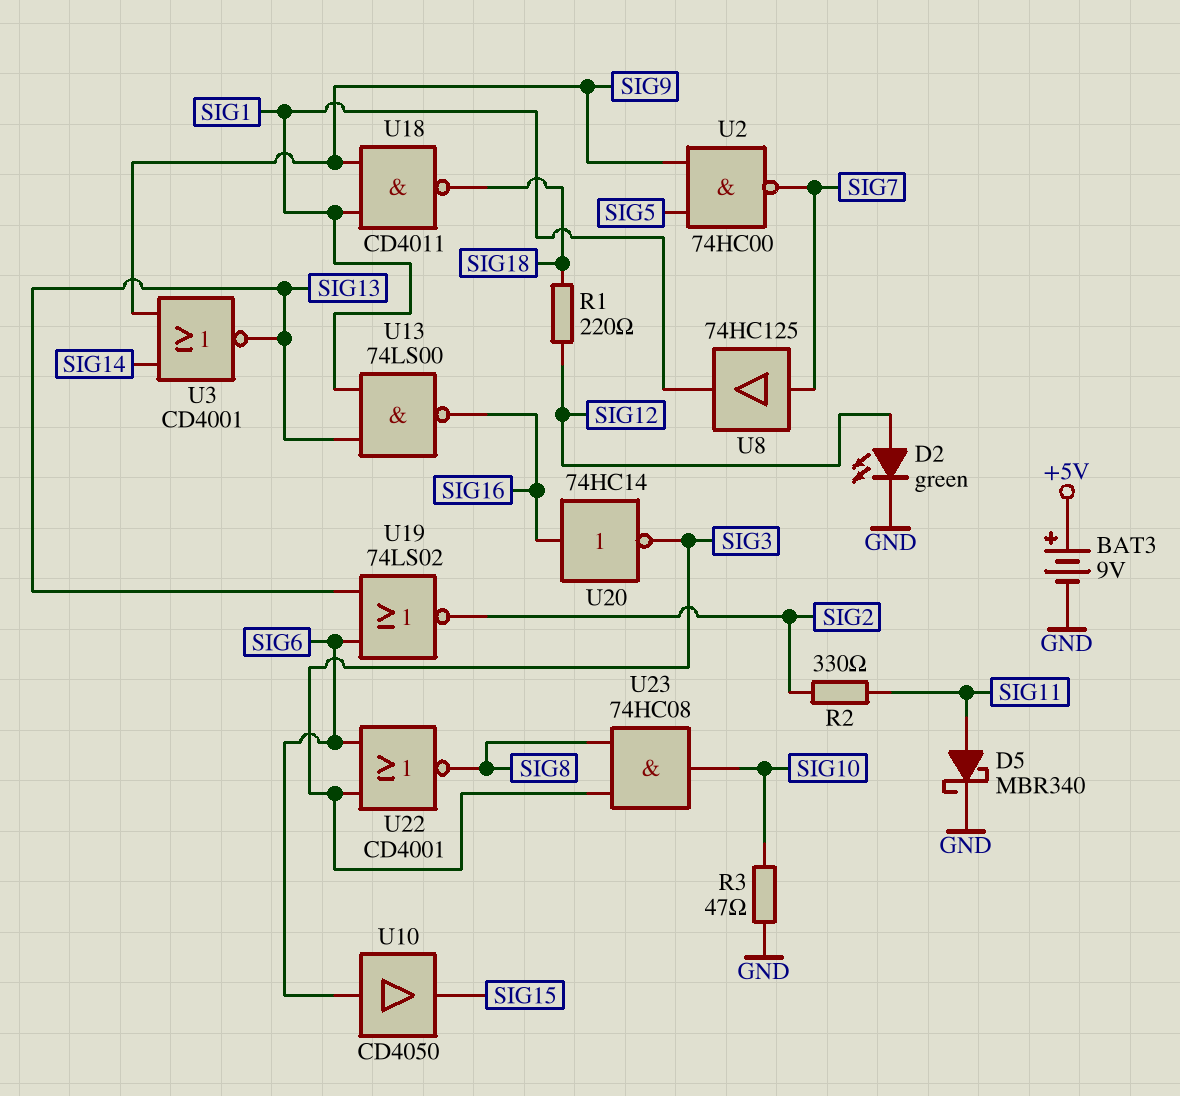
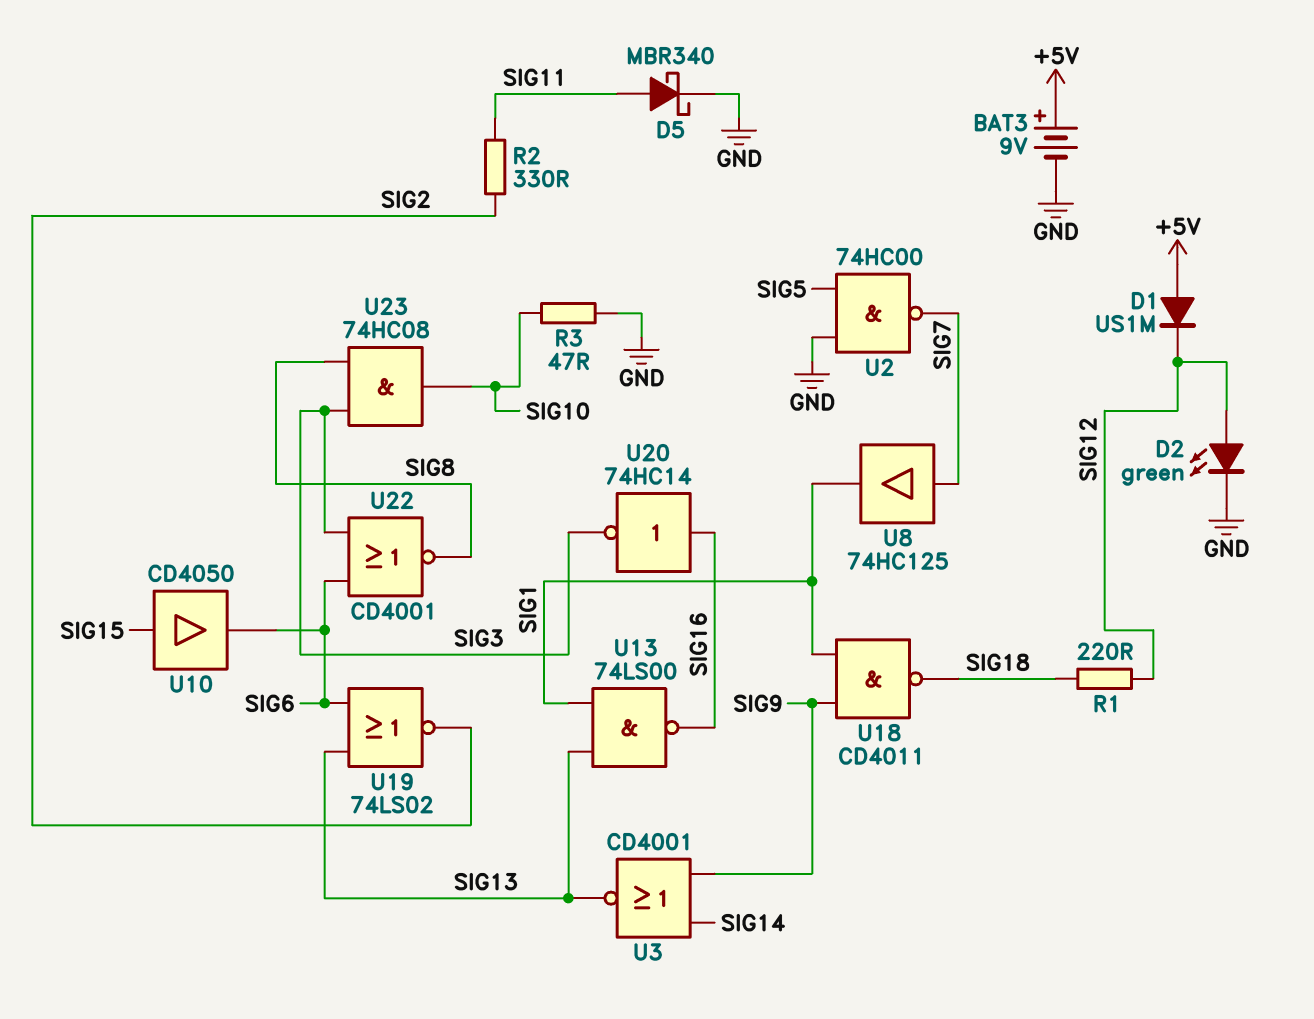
D1: none -> diode US1M (A +5V, K SIG12)
U2: NAND 74HC00 (in SIG5, in SIG9, out SIG7) -> NAND 74HC00 (in GND, in SIG5, out SIG7)
U10: buffer CD4050 (in SIG6, out SIG15) -> buffer CD4050 (in SIG15, out SIG6)

